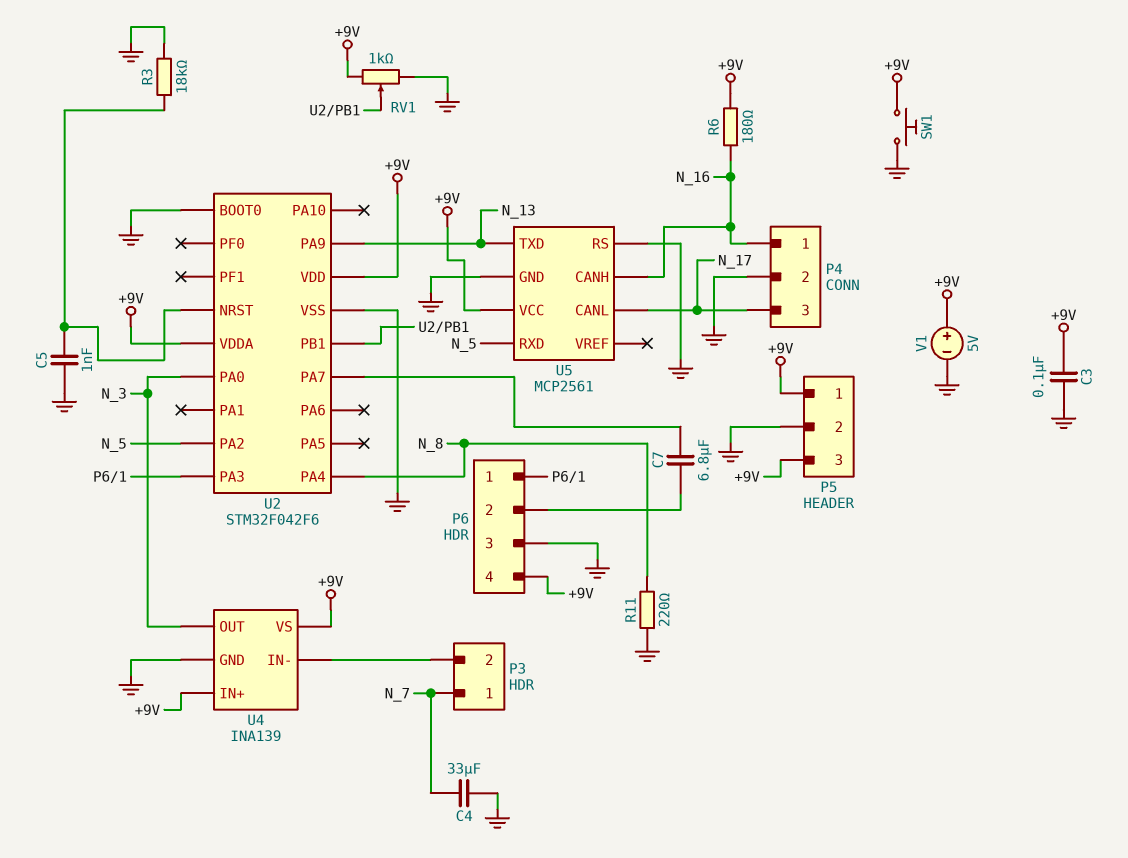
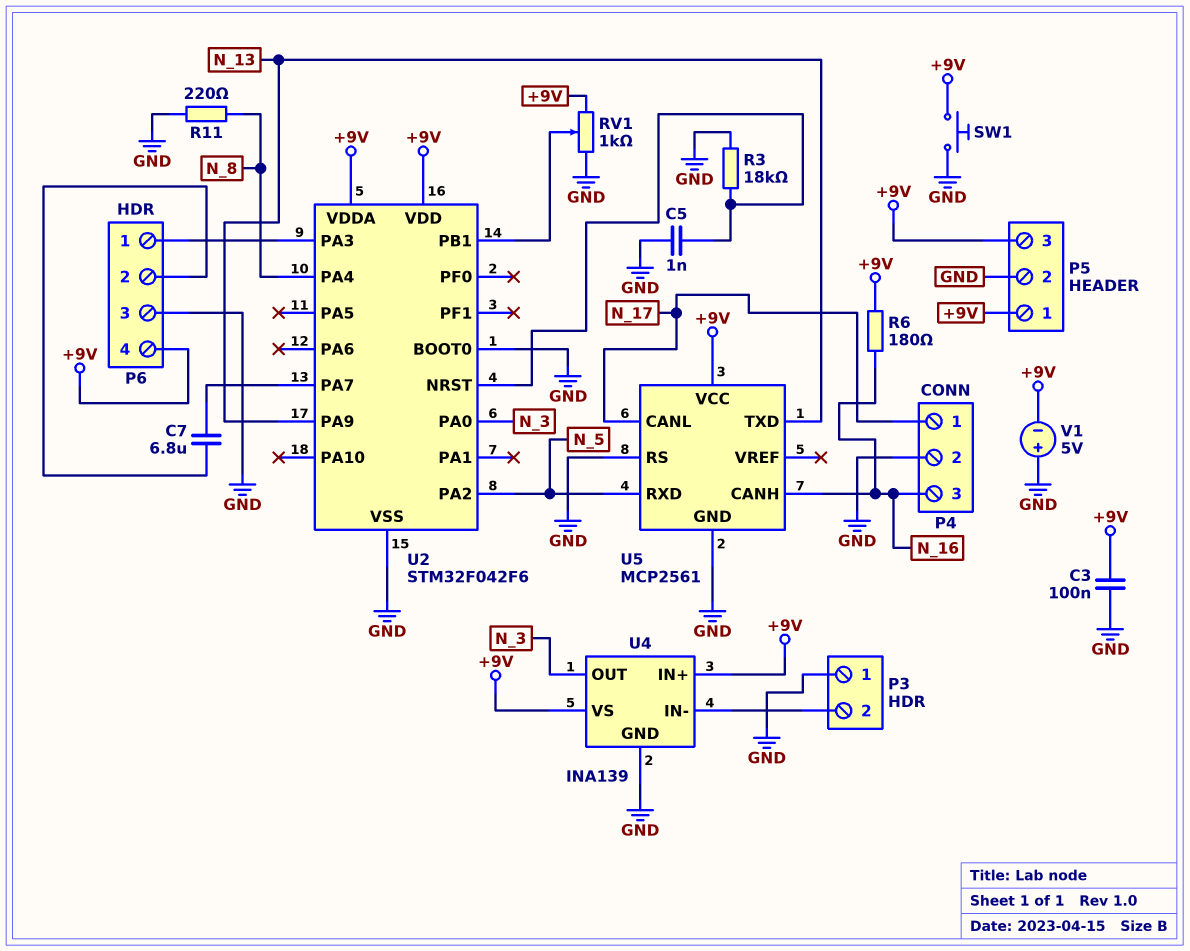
C4: 33uF (GND, N_7) -> none
P3 pin 1: N_7 -> GND
P4 pin 1: N_16 -> N_17
P4 pin 3: N_17 -> N_16
V1: 5V (plus +9V, minus GND) -> 5V (plus GND, minus +9V)

